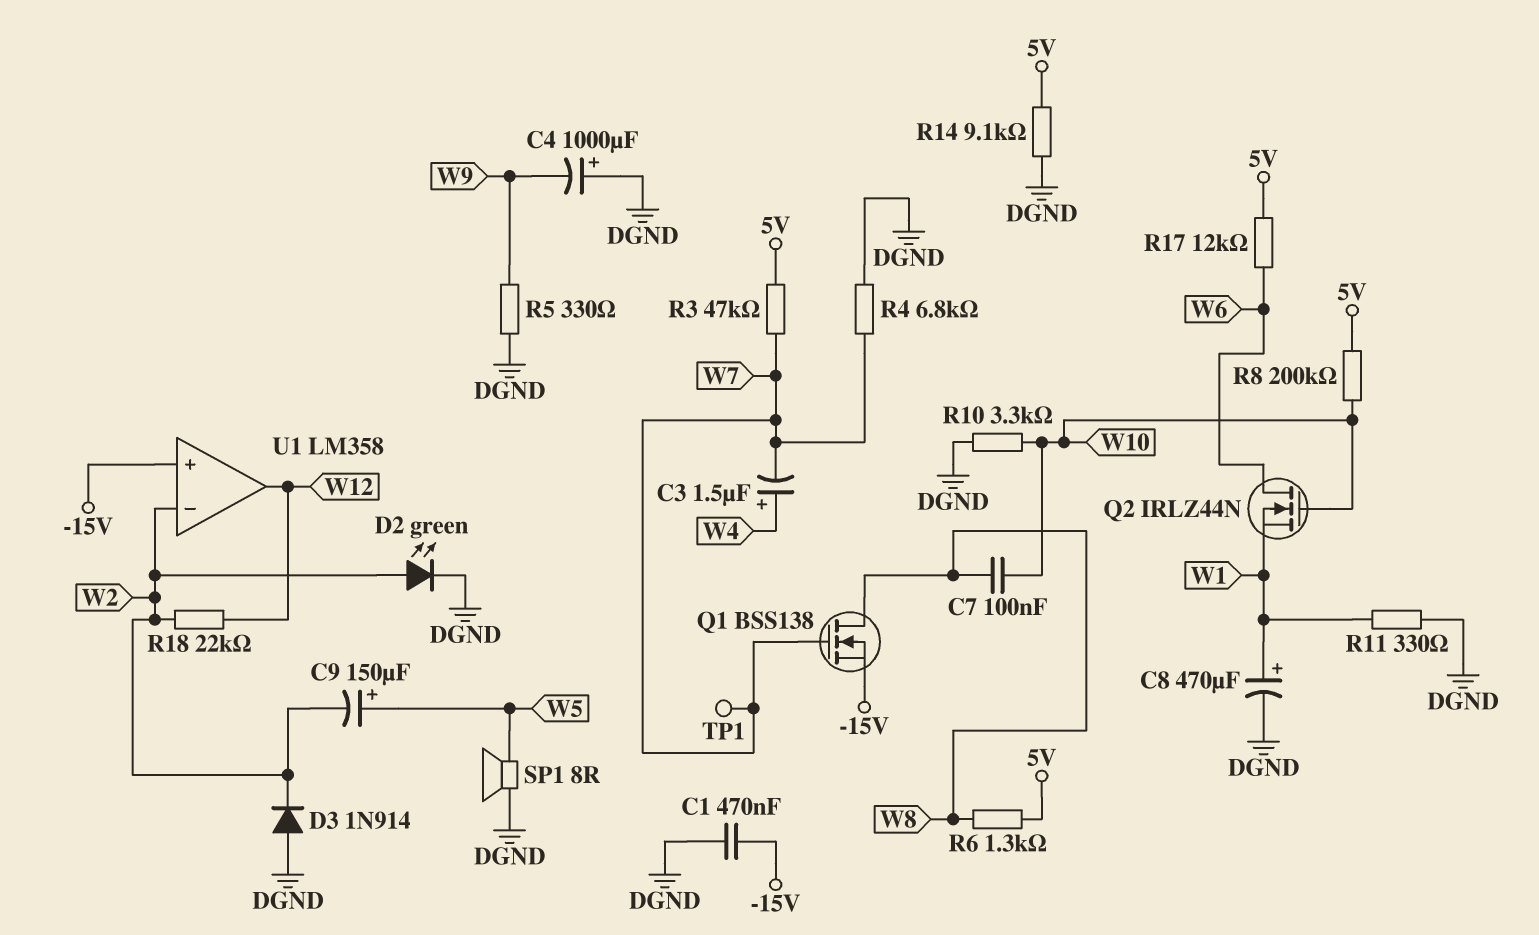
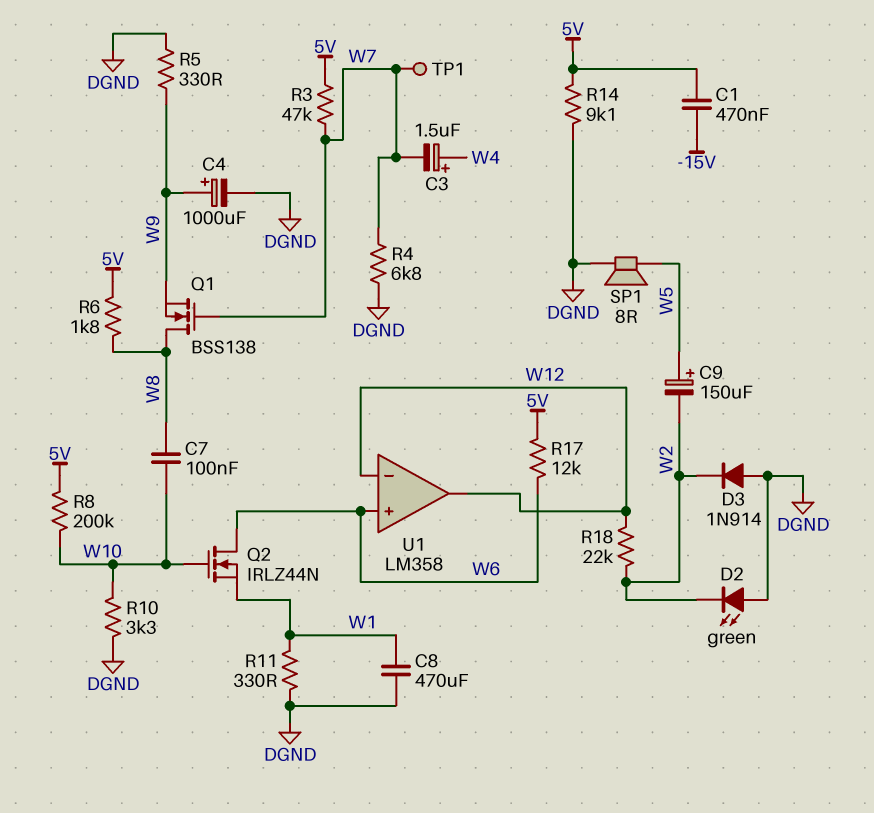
C1: 470nF (-15V, DGND) -> 470nF (-15V, 5V)
C4: 1000uF (plus DGND, minus W9) -> 1000uF (plus W9, minus DGND)
C8: 470uF (plus W1, minus DGND) -> 470uF (DGND, W1)
D2: LED green (A W2, K DGND) -> LED green (A DGND, K W2)
Q1: NMOS BSS138 (G W7, D W8, S -15V) -> NMOS BSS138 (G W7, D W8, S W9)
R6: 1.3k (5V, W8) -> 1.8k (5V, W8)
U1 pin in+: -15V -> W6
U1 pin in-: W2 -> W12

